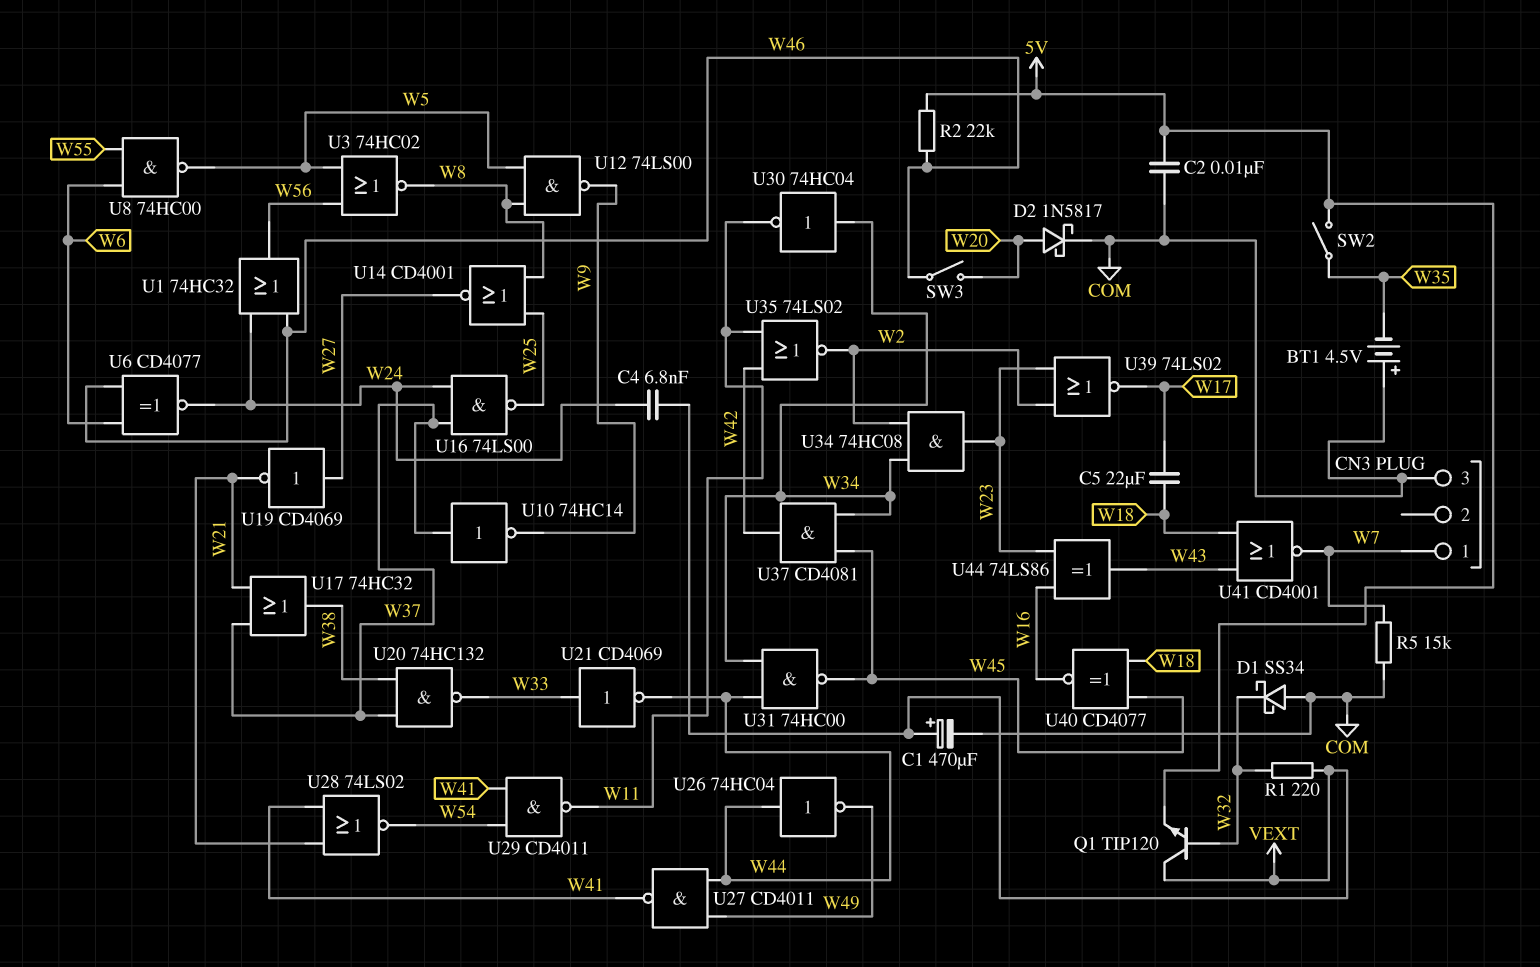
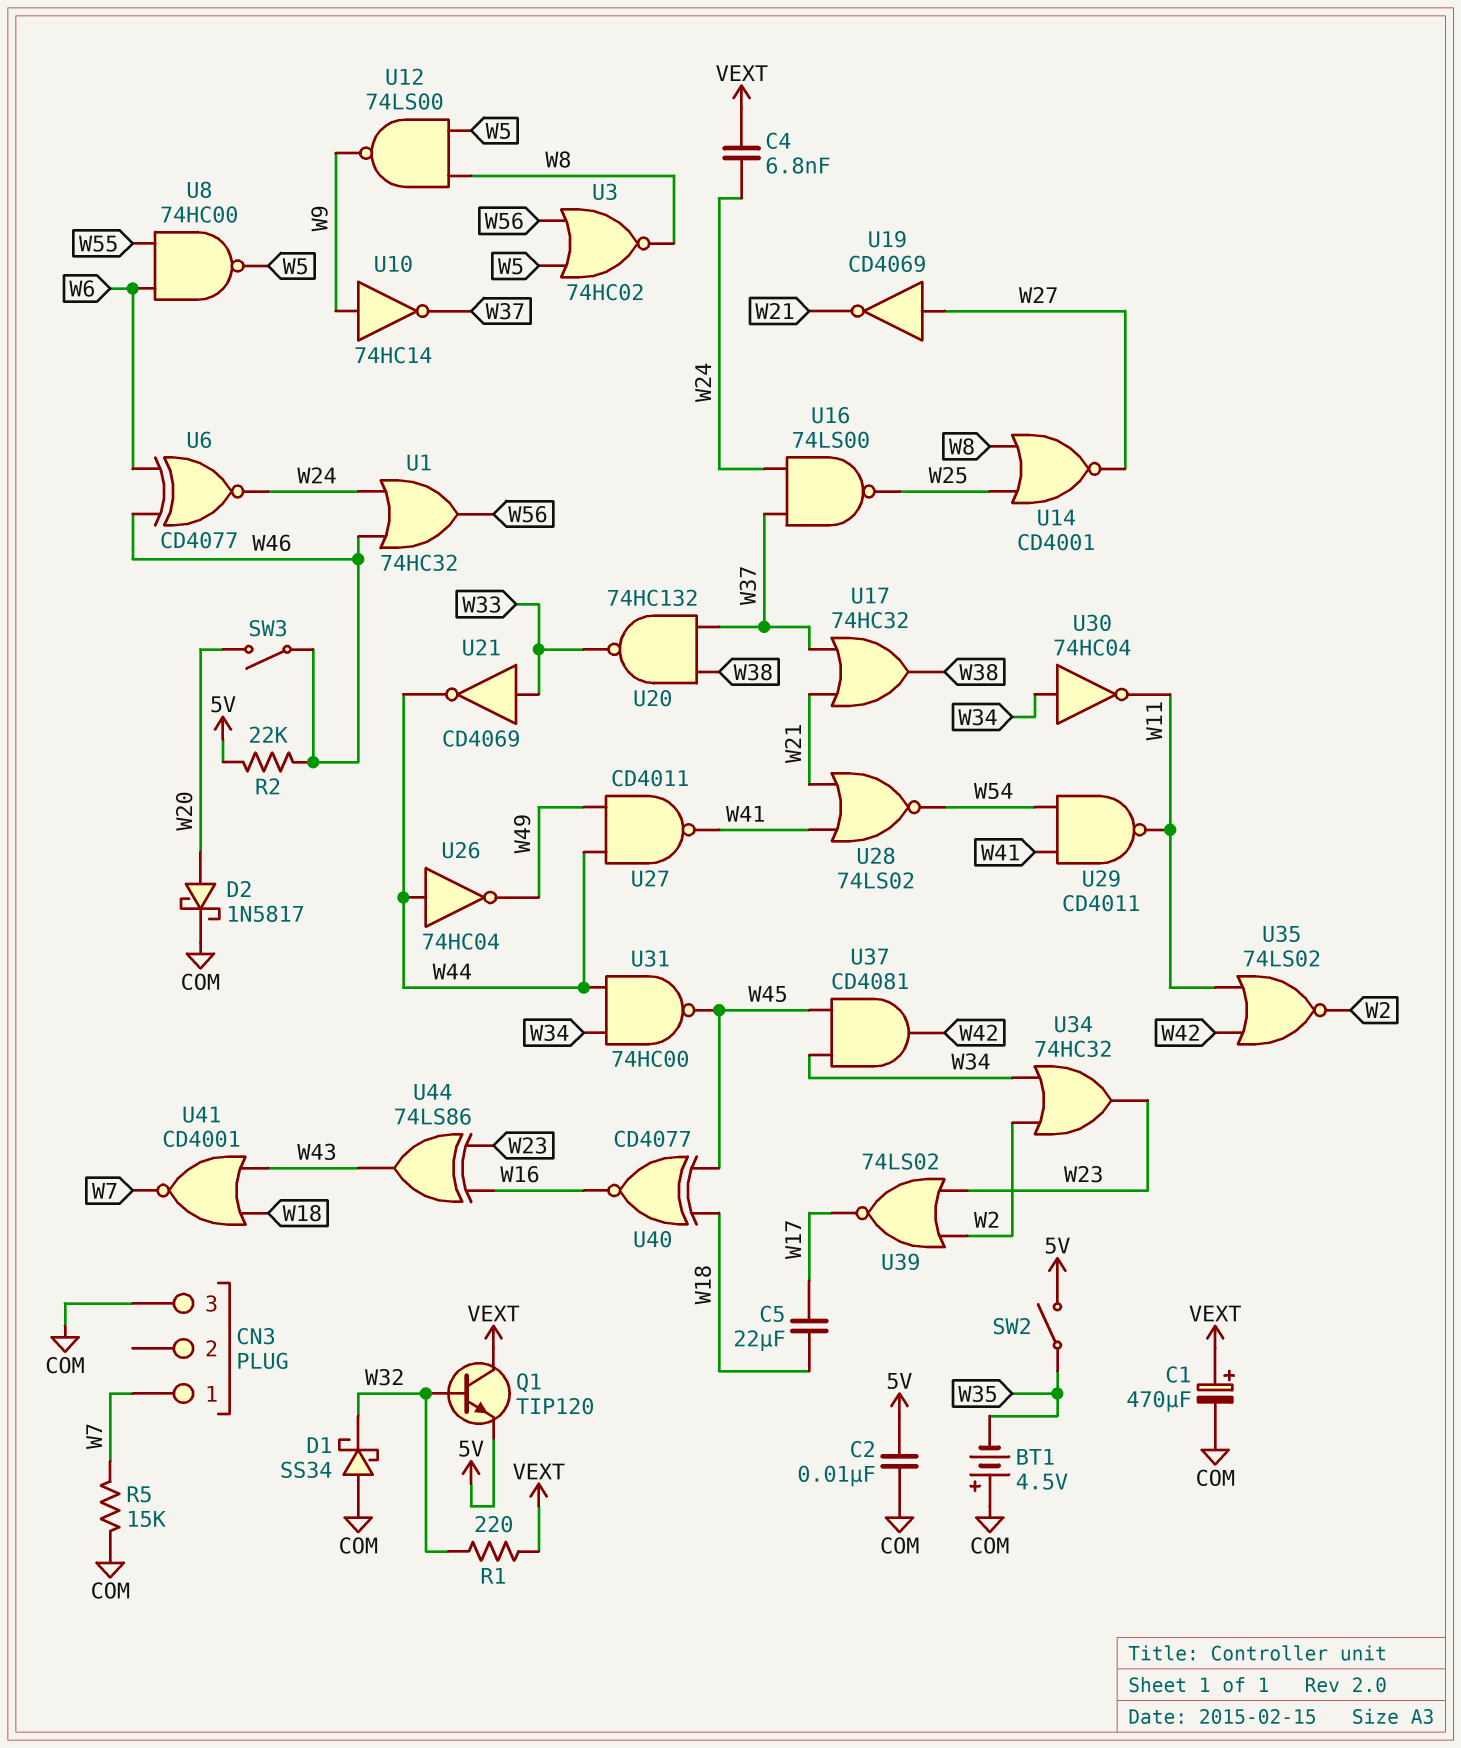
U10: NOT 74HC14 (in W37, out W9) -> NOT 74HC14 (in W9, out W37)
U34: AND 74HC08 (in W2, in W34, out W23) -> OR 74HC32 (in W2, in W34, out W23)

